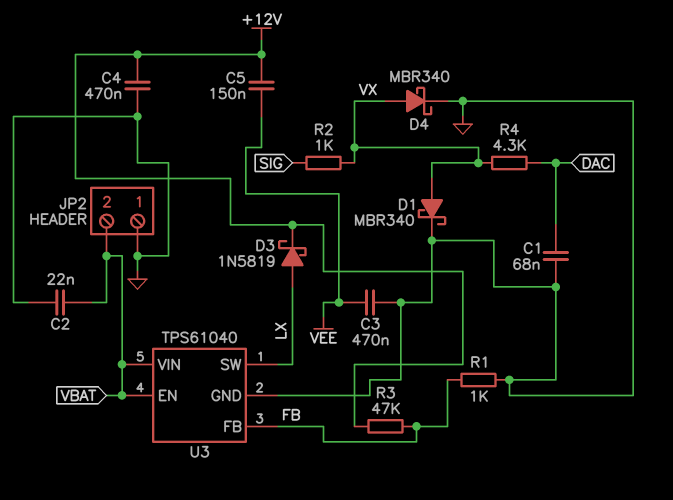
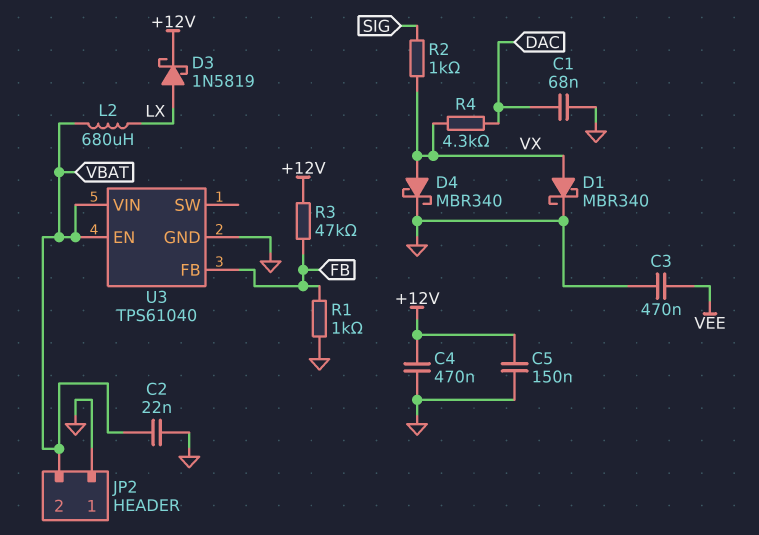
C5: 150nF (+12V, VEE) -> 150nF (+12V, GND)
L2: none -> 680uH (LX, VBAT)
U3 pin SW: LX -> none

